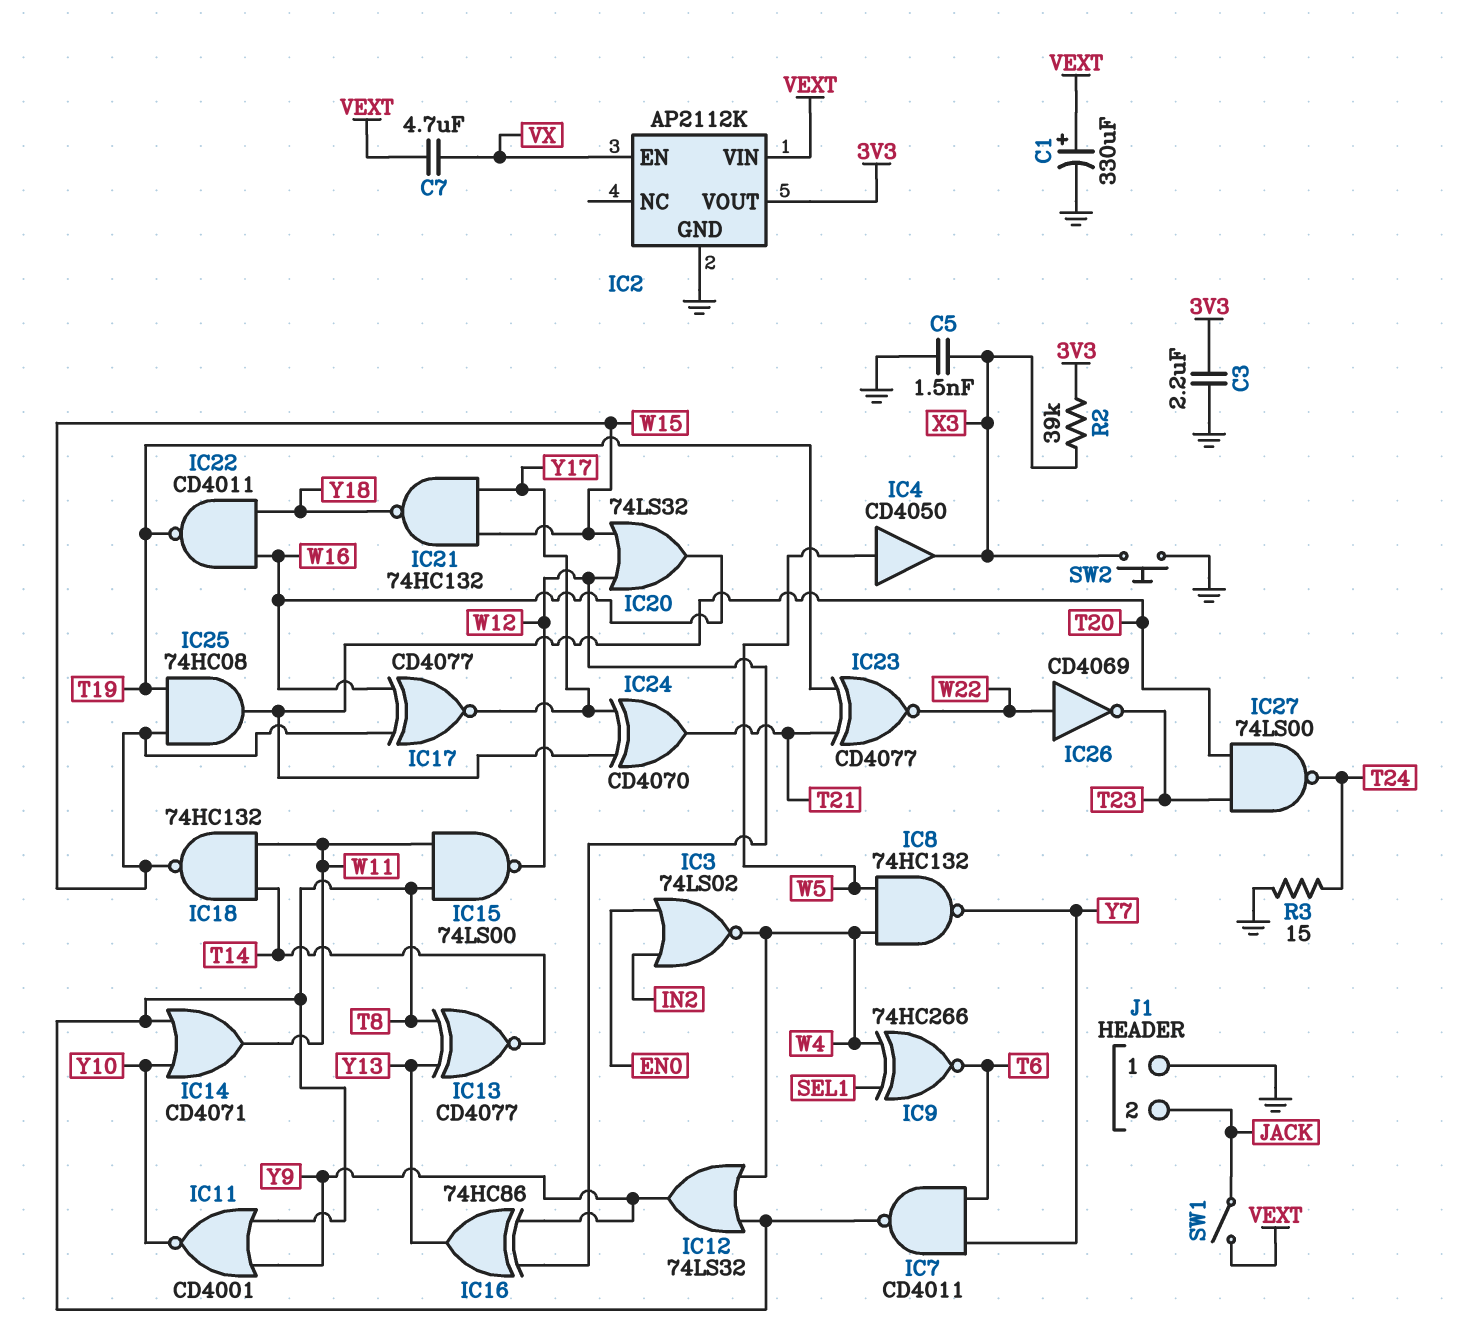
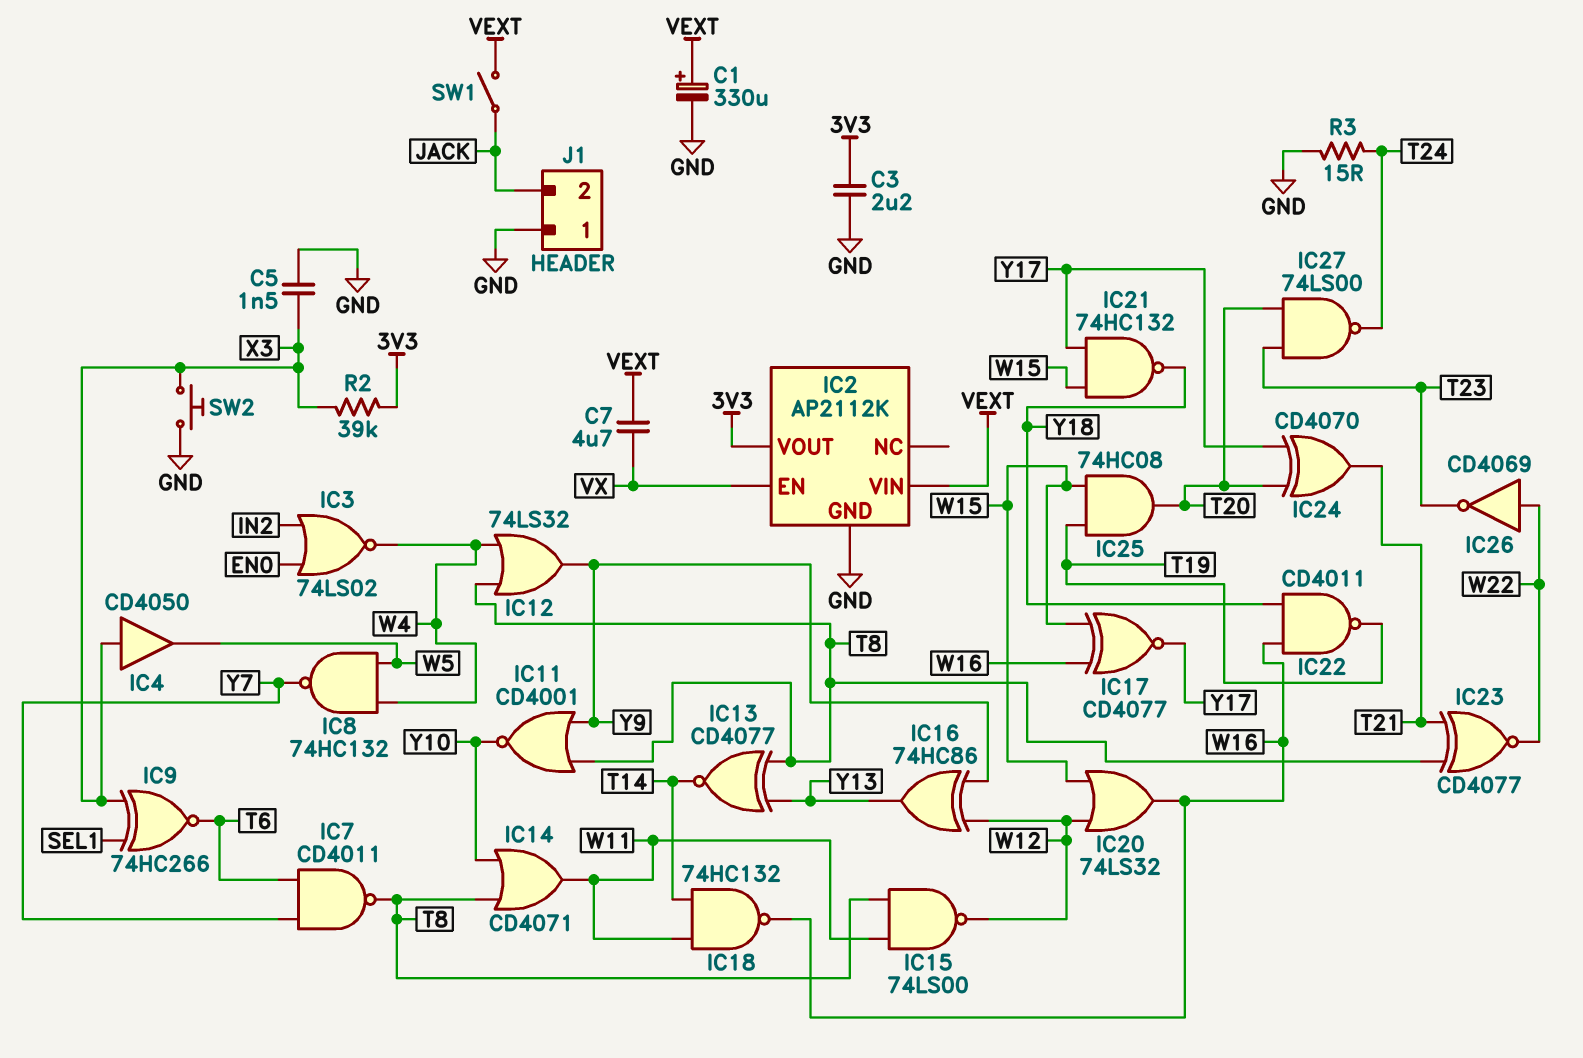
IC4: buffer CD4050 (in W5, out X3) -> buffer CD4050 (in X3, out W5)
IC9: XNOR 74HC266 (in SEL1, in W4, out T6) -> XNOR 74HC266 (in SEL1, in X3, out T6)
IC18: NAND 74HC132 (in T14, in W11, out W15) -> NAND 74HC132 (in T14, in W11, out W16)
IC23: XNOR CD4077 (in T19, in T21, out W22) -> XNOR CD4077 (in T8, in T21, out W22)

